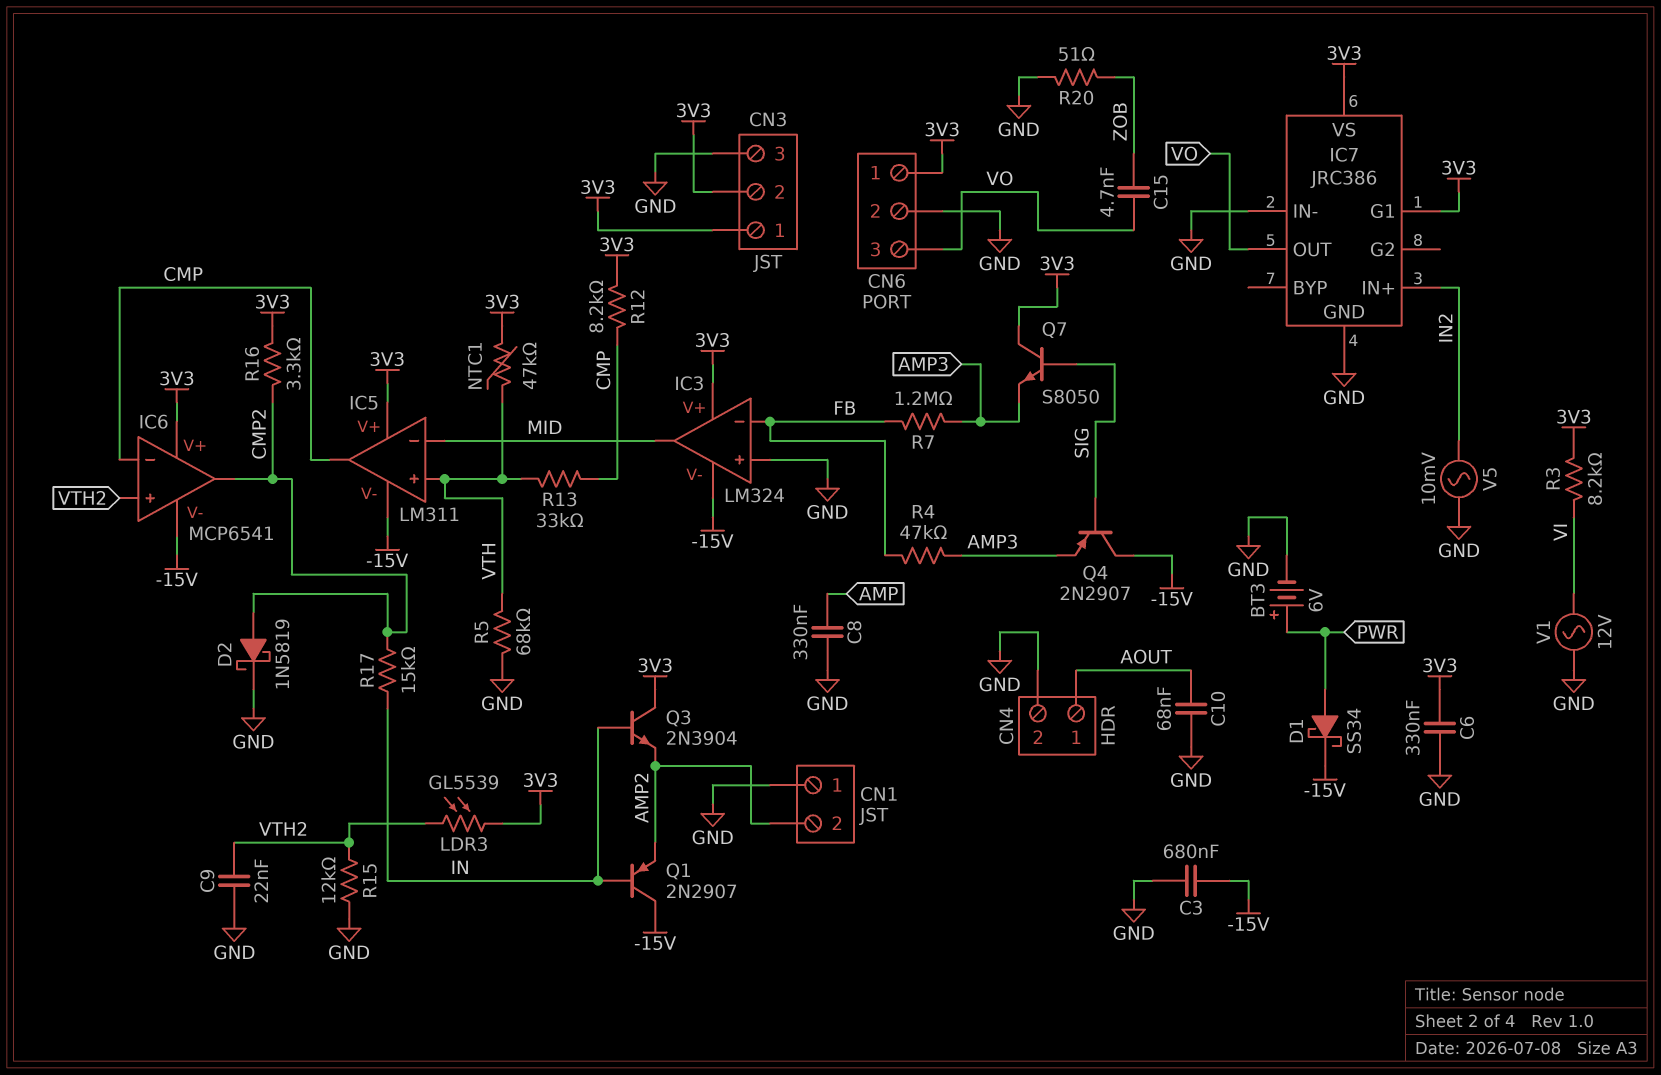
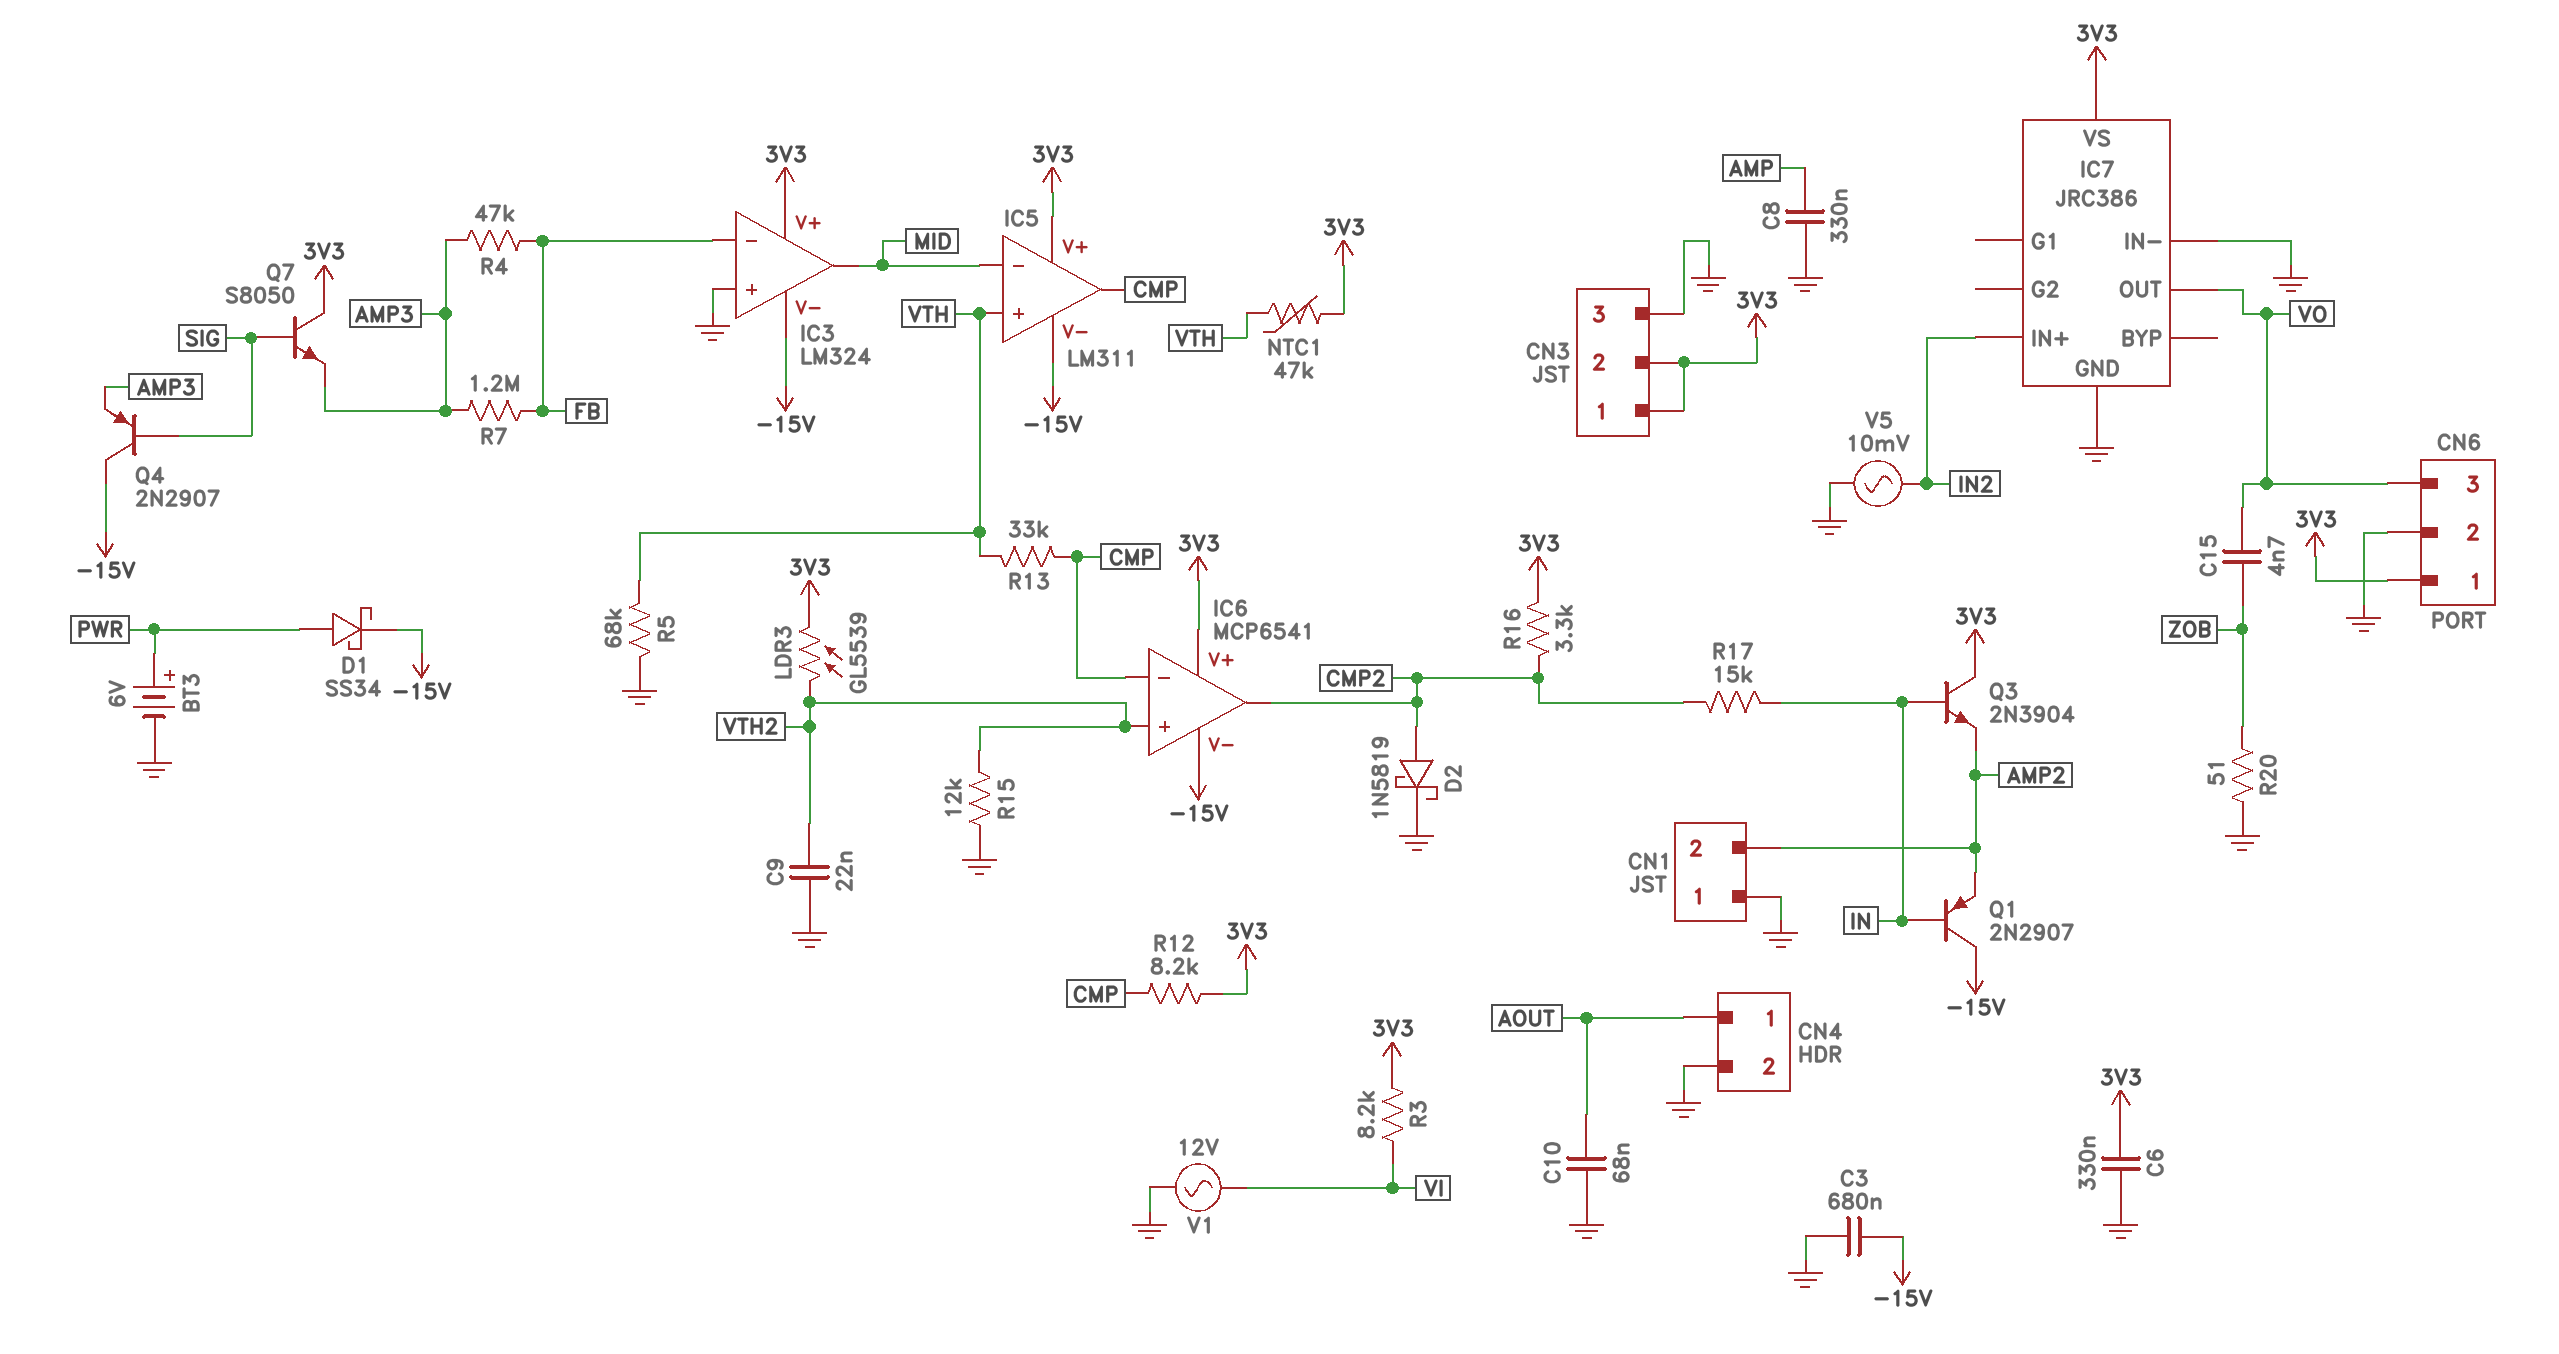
IC7 pin G1: 3V3 -> none

